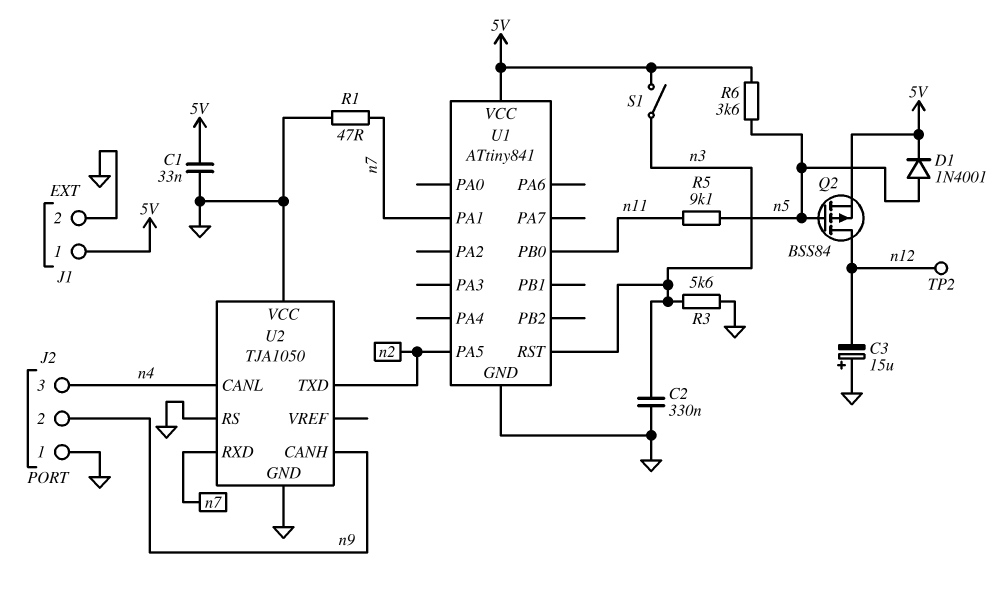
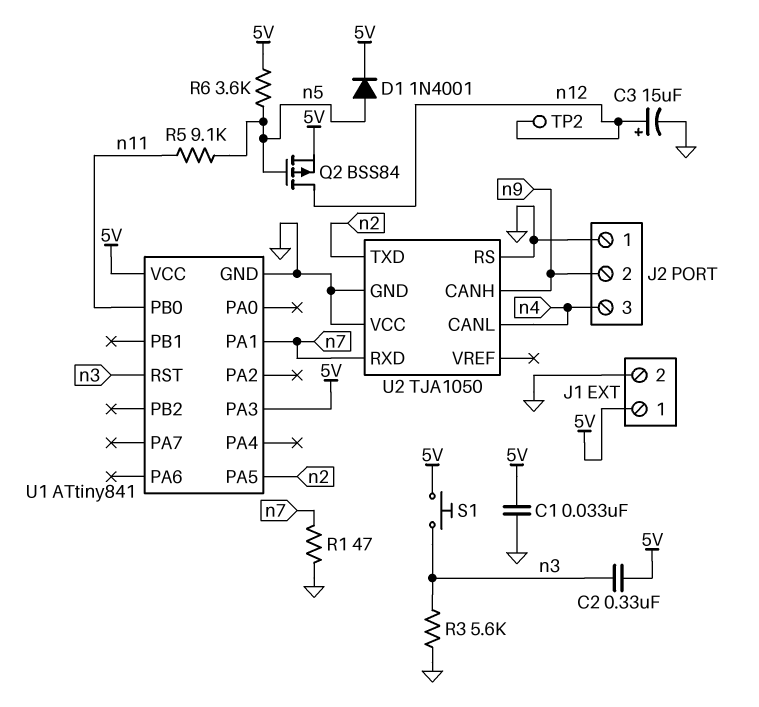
C2: 330nF (GND, n3) -> 330nF (5V, n3)
C3: 15uF (plus GND, minus n12) -> 15uF (plus n12, minus GND)
S1: switch (5V, n3) -> button (5V, n3)
U1 pin PA3: none -> 5V

